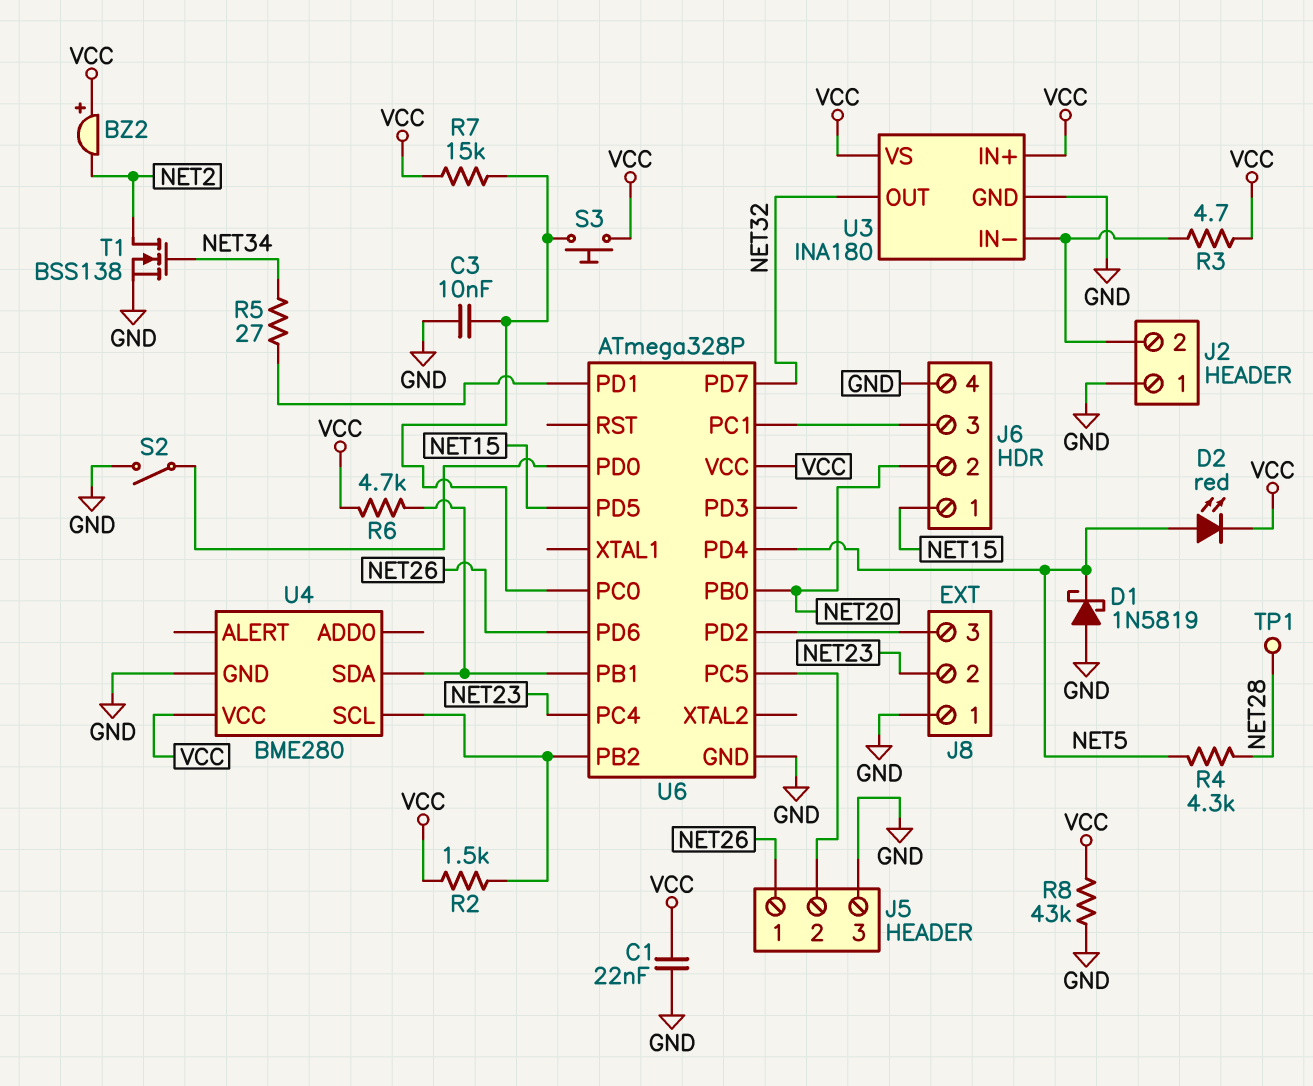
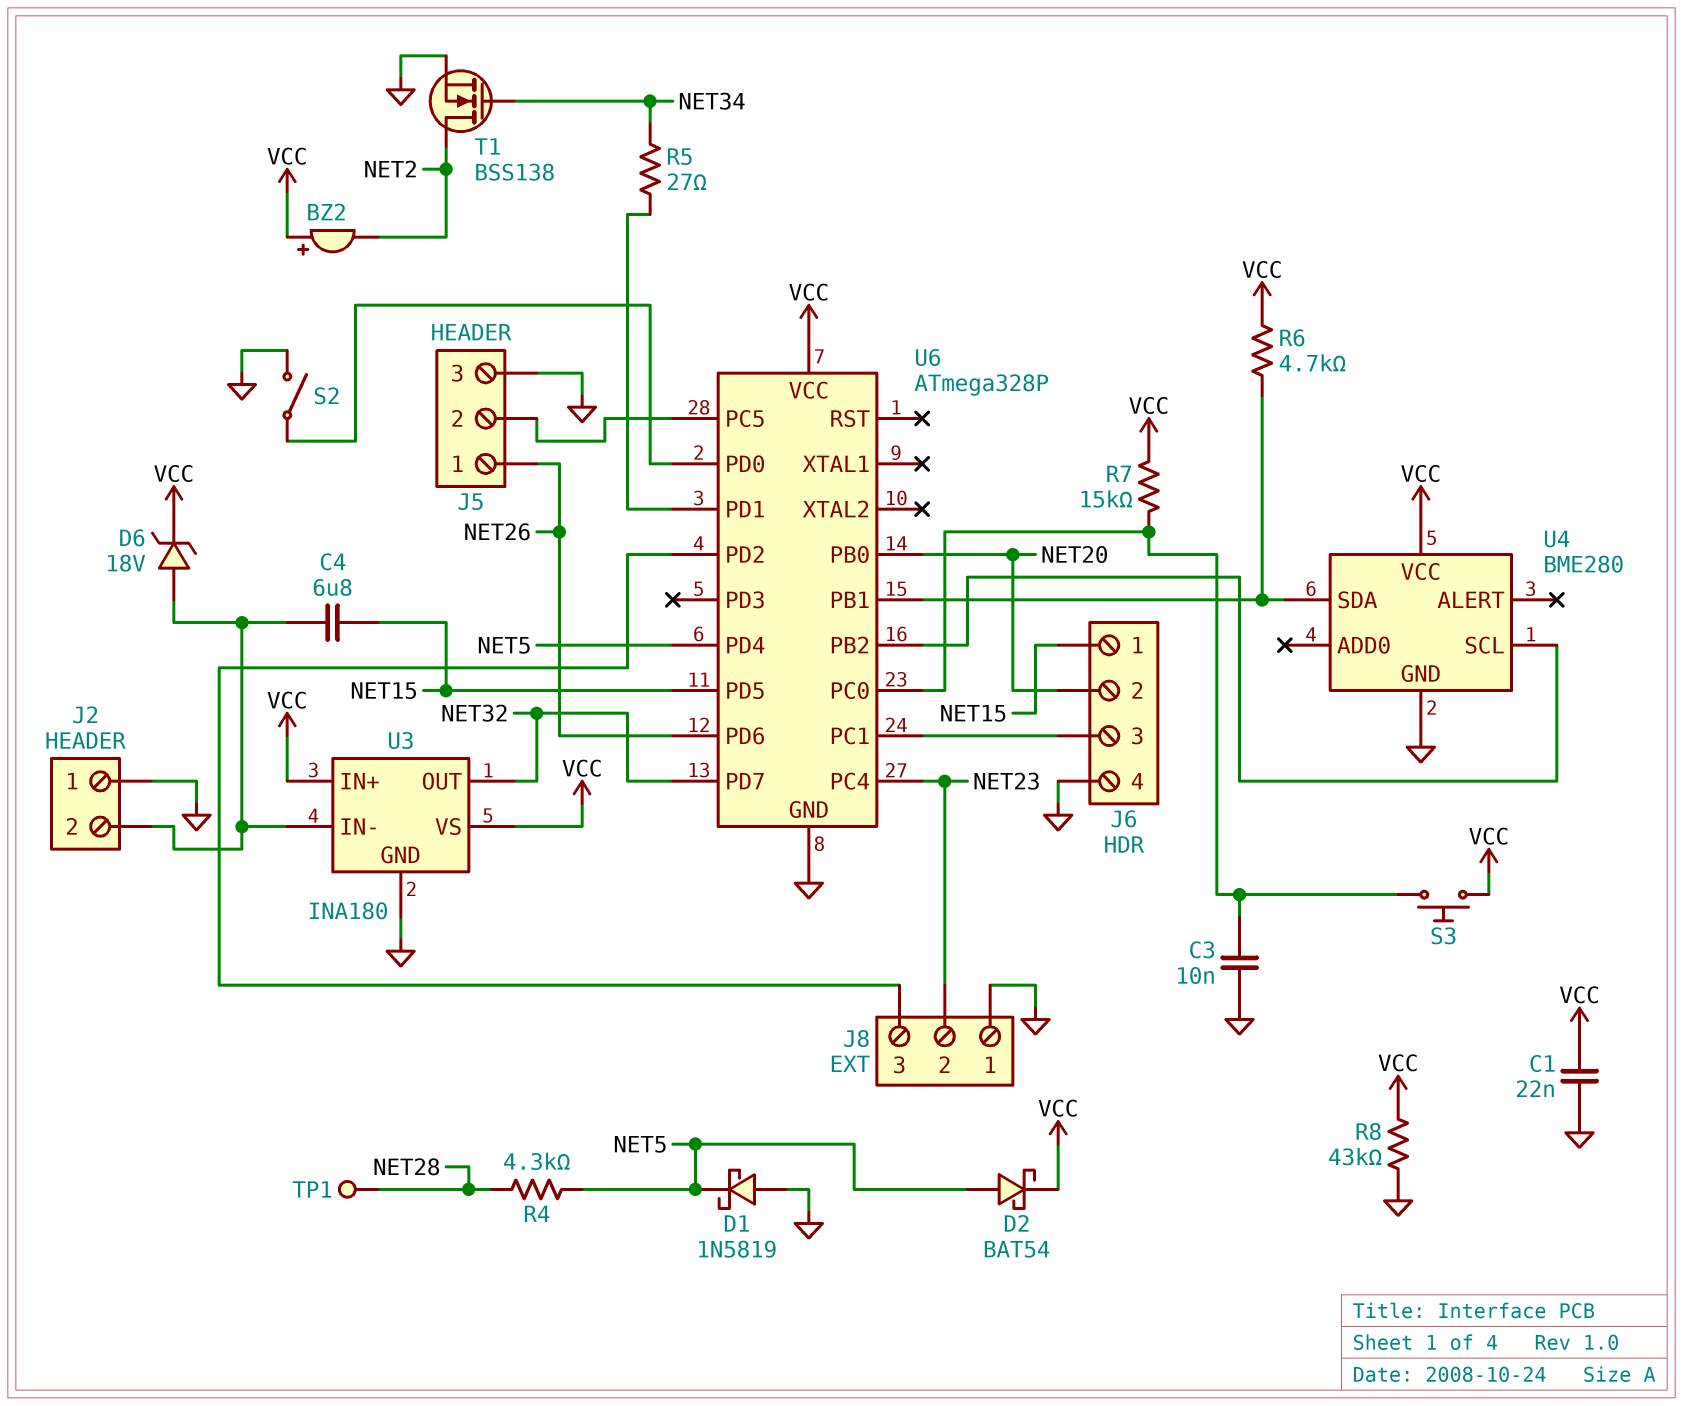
C4: none -> 6.8uF (J2/2, NET15)
D2: LED red (A NET5, K VCC) -> schottky BAT54 (A NET5, K VCC)
D6: none -> zener 18V (A J2/2, K VCC)
R2: 1.5k (U4/SCL, VCC) -> none
R3: 4.7 (J2/2, VCC) -> none

